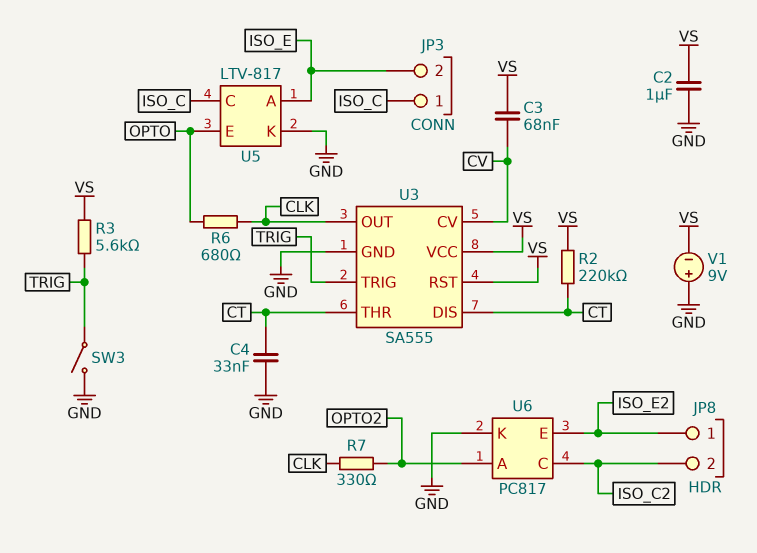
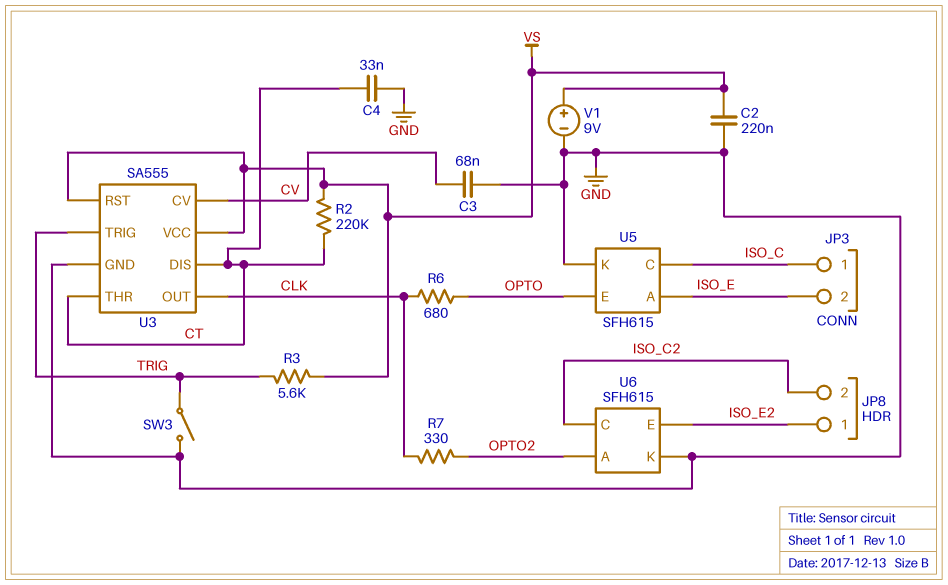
C2: 1uF (GND, VS) -> 220nF (GND, VS)
C3: 68nF (CV, VS) -> 68nF (CV, GND)
U5: LTV-817 -> SFH615
U6: PC817 -> SFH615
V1: 9V (plus GND, minus VS) -> 9V (plus VS, minus GND)

